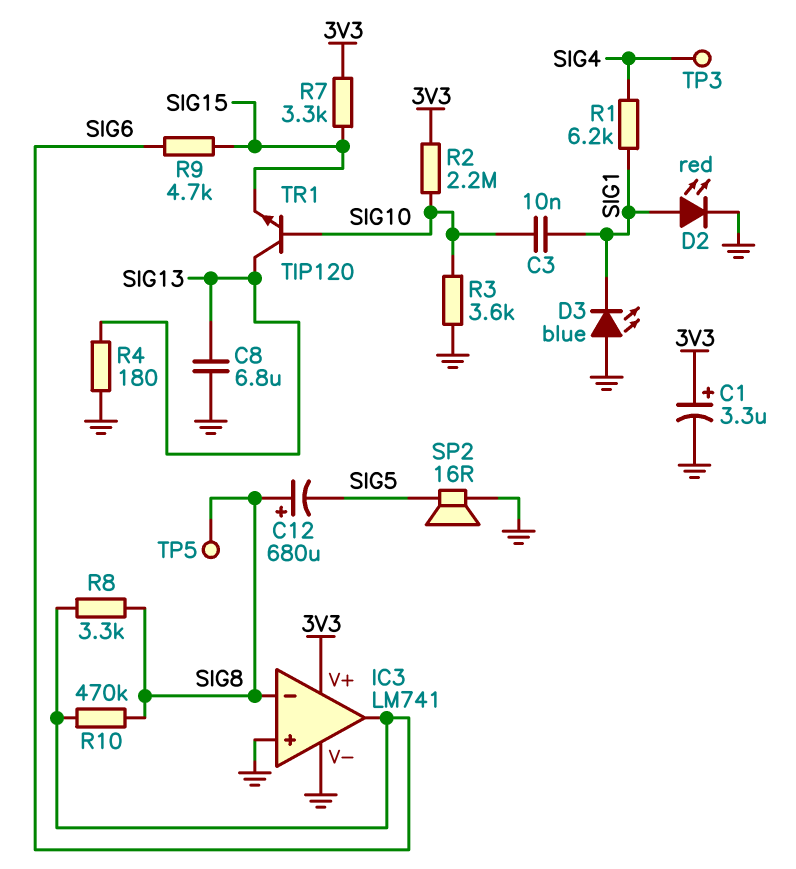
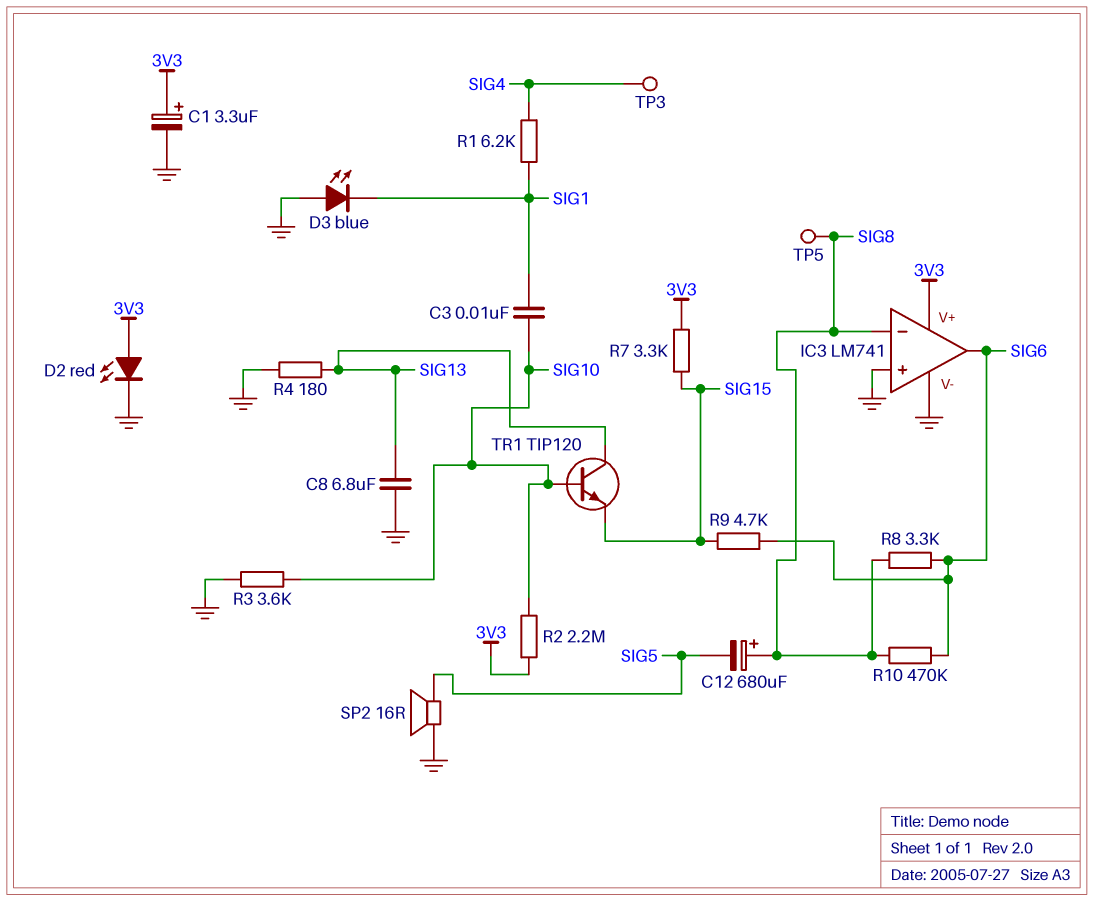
D2: LED red (A SIG1, K GND) -> LED red (A 3V3, K GND)

